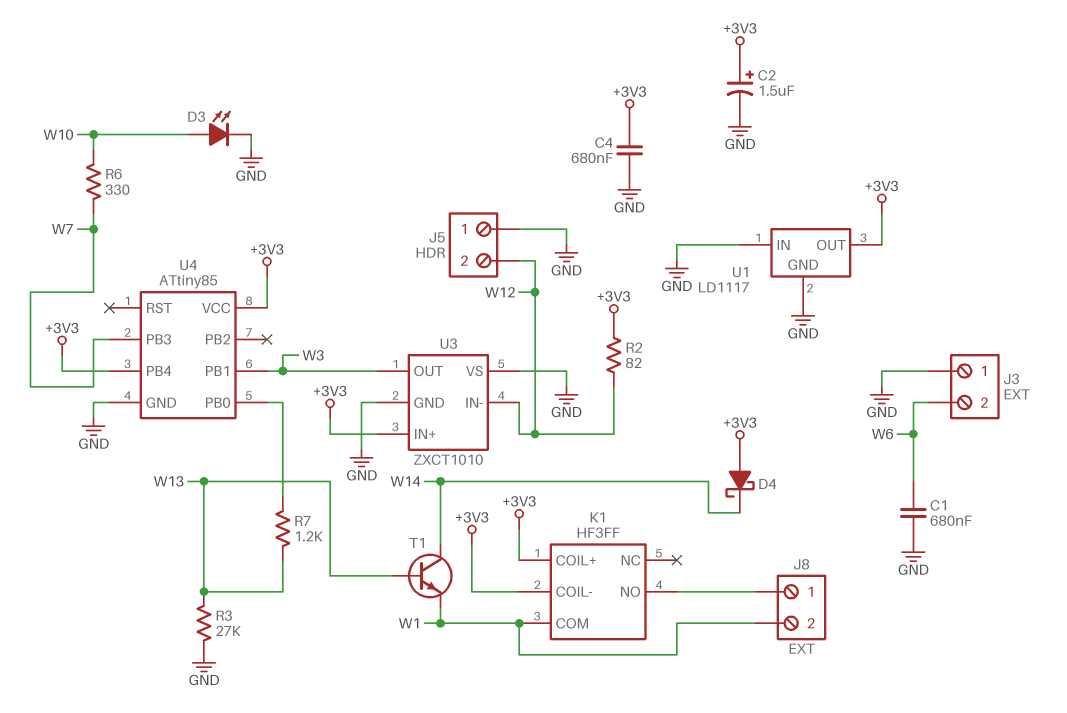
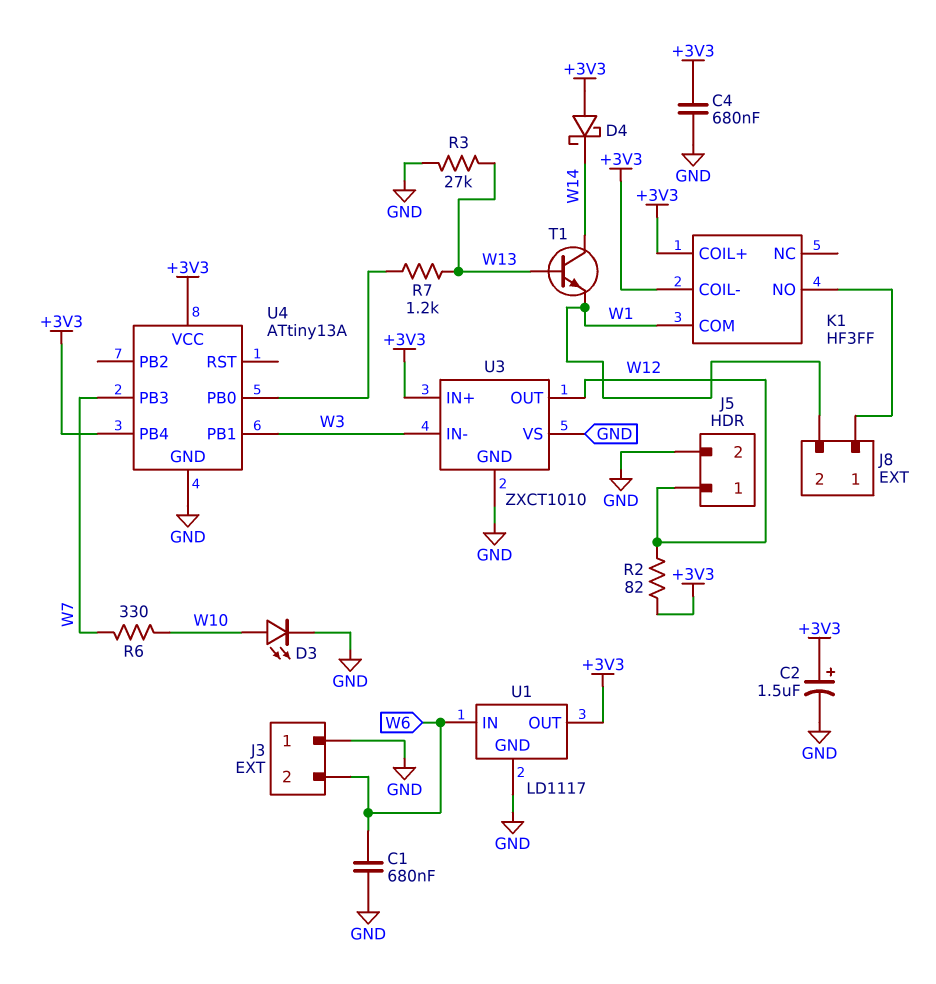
J5 pin 1: GND -> W12
J5 pin 2: W12 -> GND
U1 pin IN: GND -> W6
U3 pin IN-: W12 -> W3
U3 pin OUT: W3 -> W12
U4: ATtiny85 -> ATtiny13A

